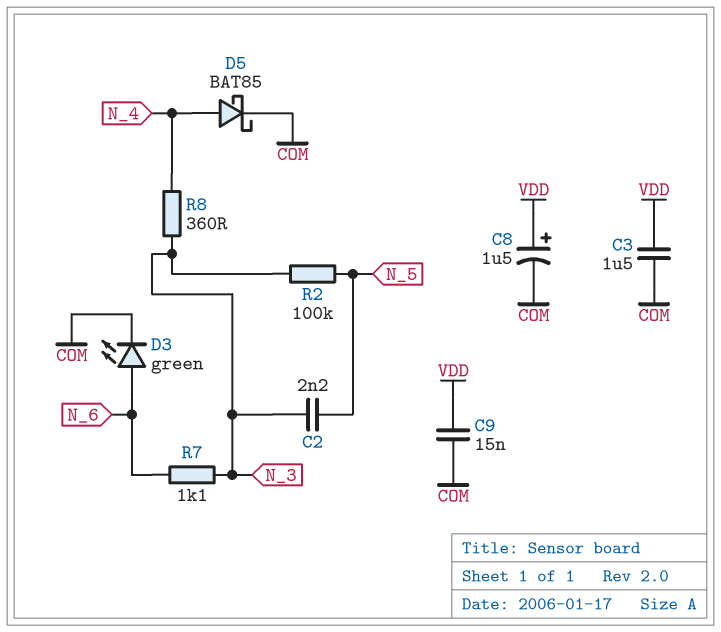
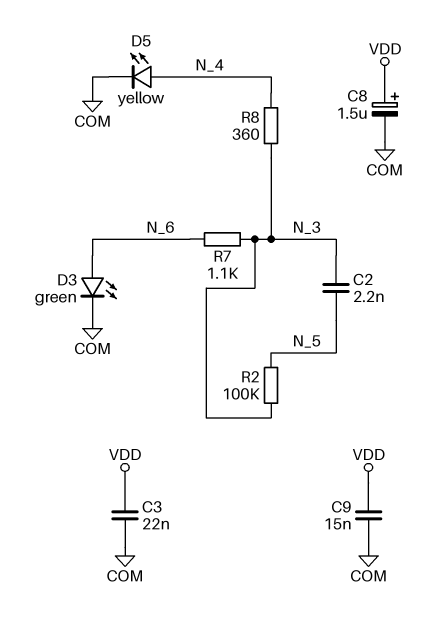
C3: 1.5uF (COM, VDD) -> 22nF (COM, VDD)
D5: schottky BAT85 (A N_4, K COM) -> LED yellow (A N_4, K COM)

